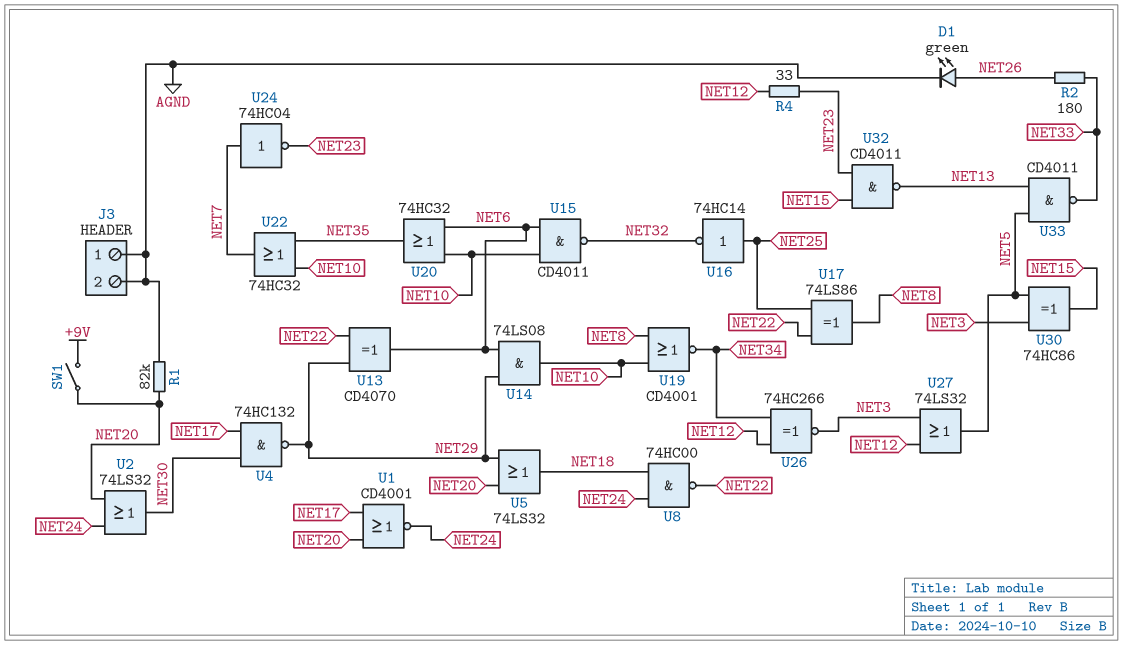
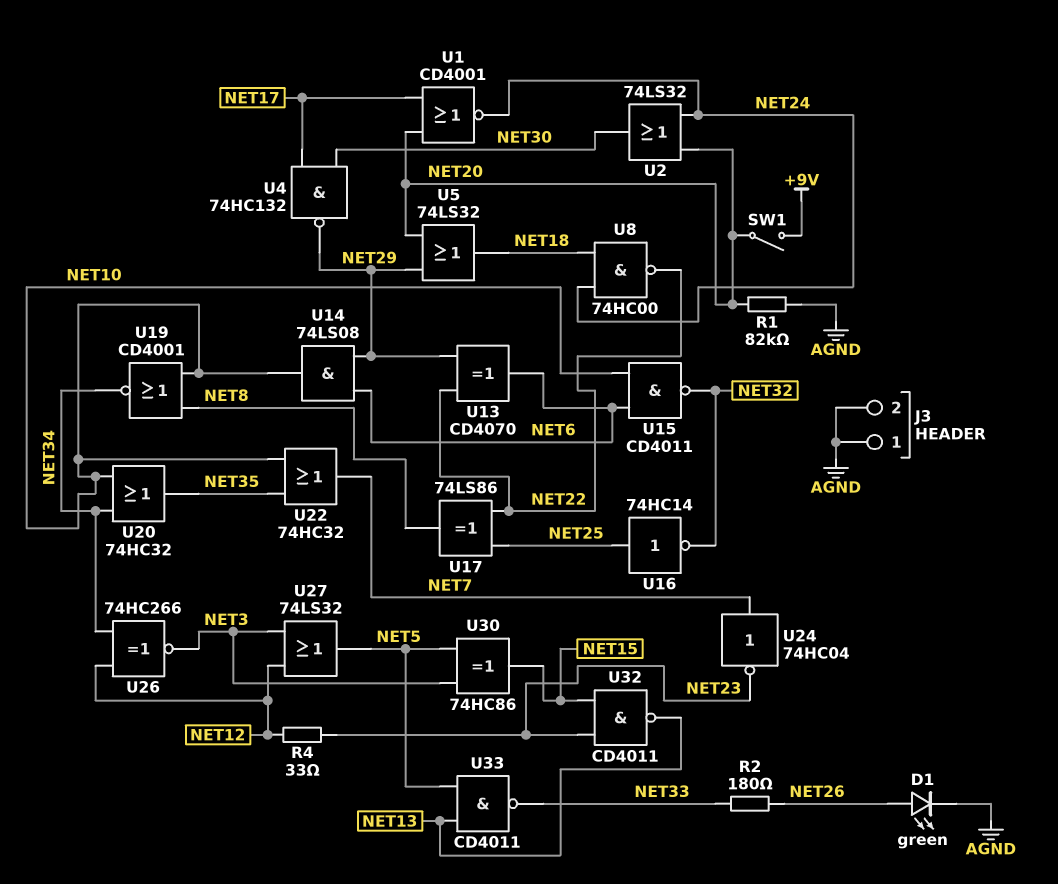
U20: OR 74HC32 (in NET6, in NET10, out NET35) -> OR 74HC32 (in NET10, in NET34, out NET35)

